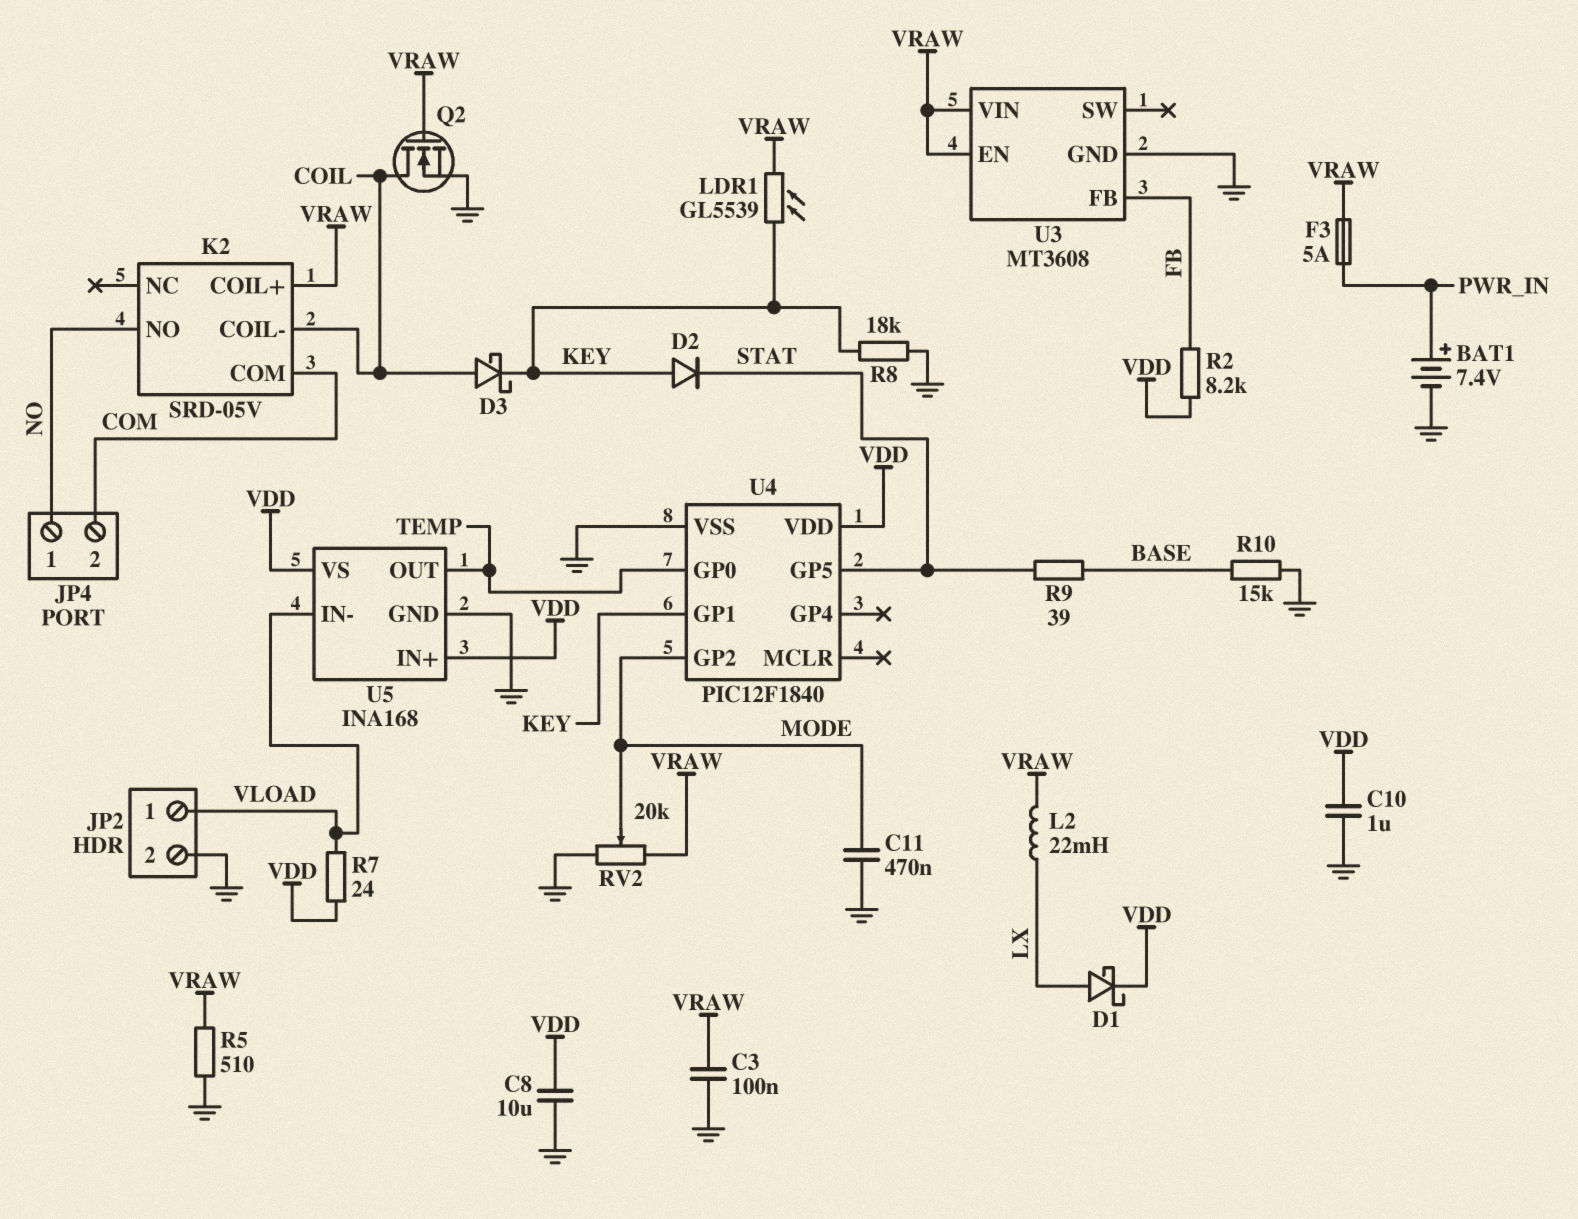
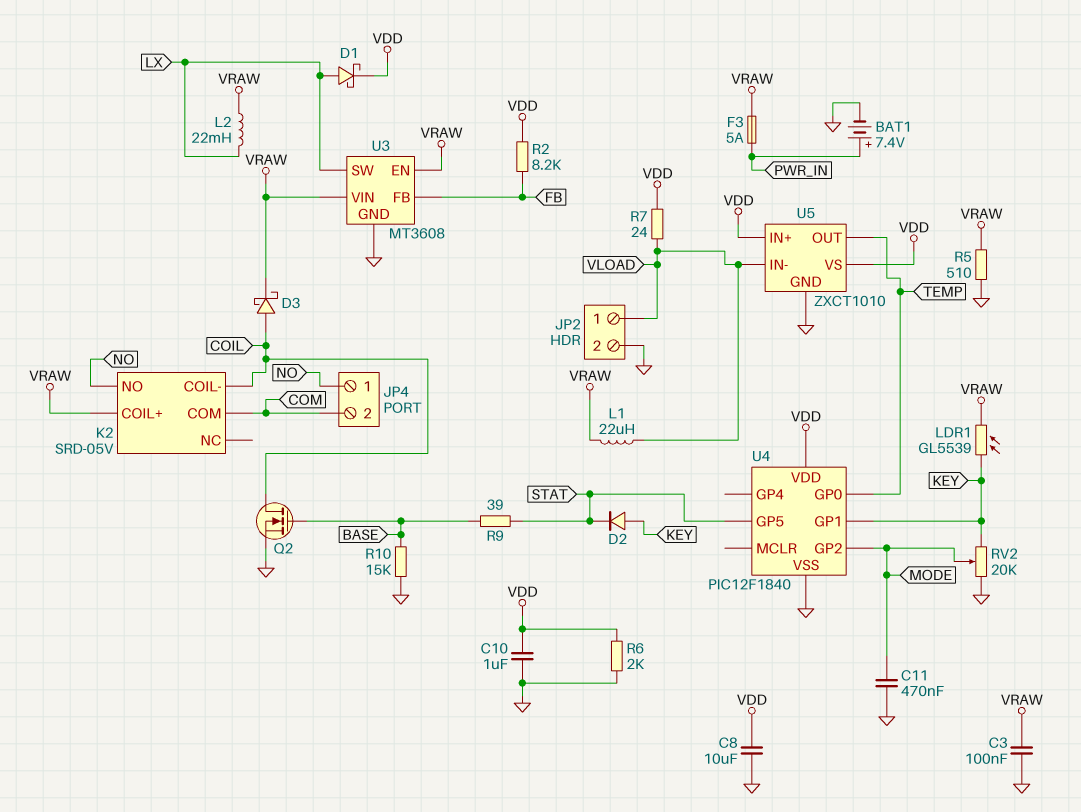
D3: schottky (A COIL, K KEY) -> schottky (A COIL, K VRAW)
L1: none -> 22uH (VLOAD, VRAW)
Q2: NMOS (G VRAW, D COIL, S GND) -> NMOS (G BASE, D COIL, S GND)
R6: none -> 2k (GND, VDD)
R8: 18k (GND, KEY) -> none
RV2: 20k (GND, VRAW, wiper MODE) -> 20k (GND, KEY, wiper MODE)
U3 pin SW: none -> LX
U5: INA168 -> ZXCT1010

